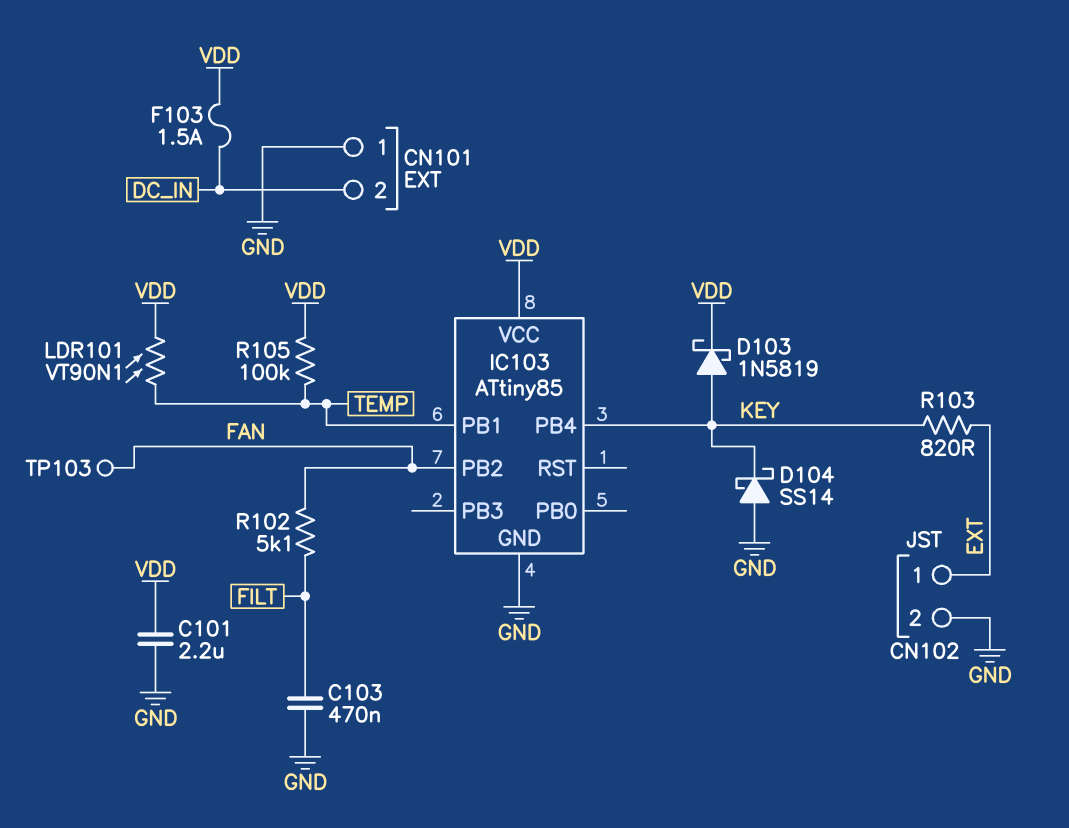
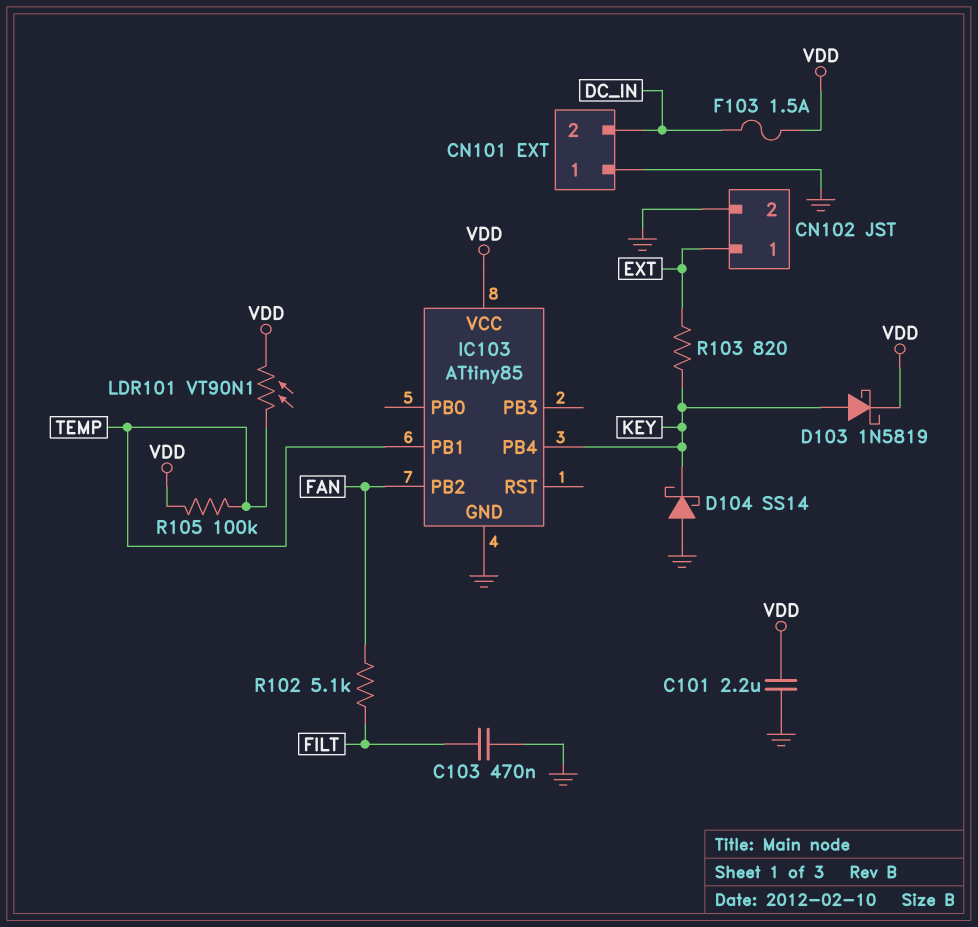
TP103: test point (FAN) -> none

